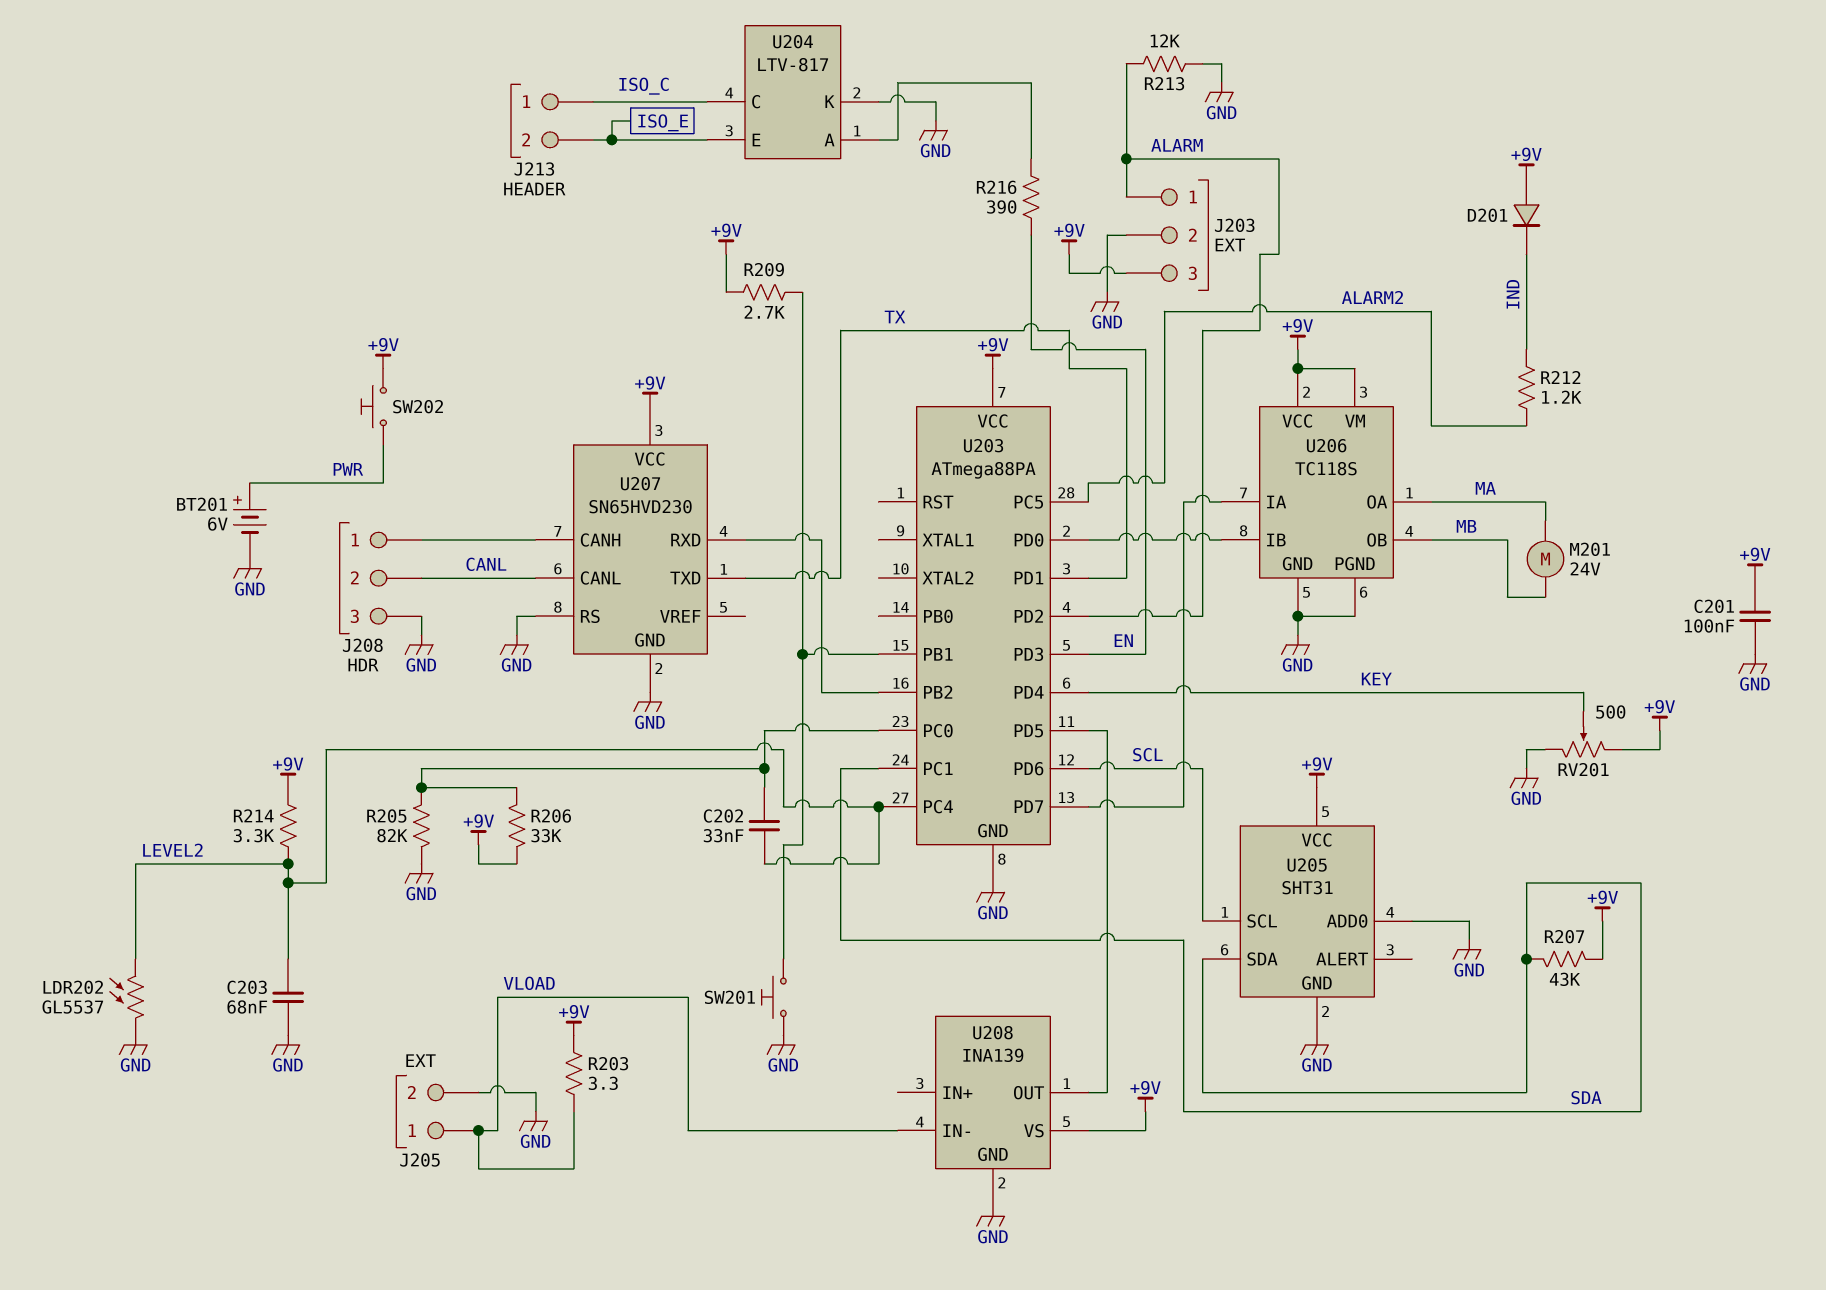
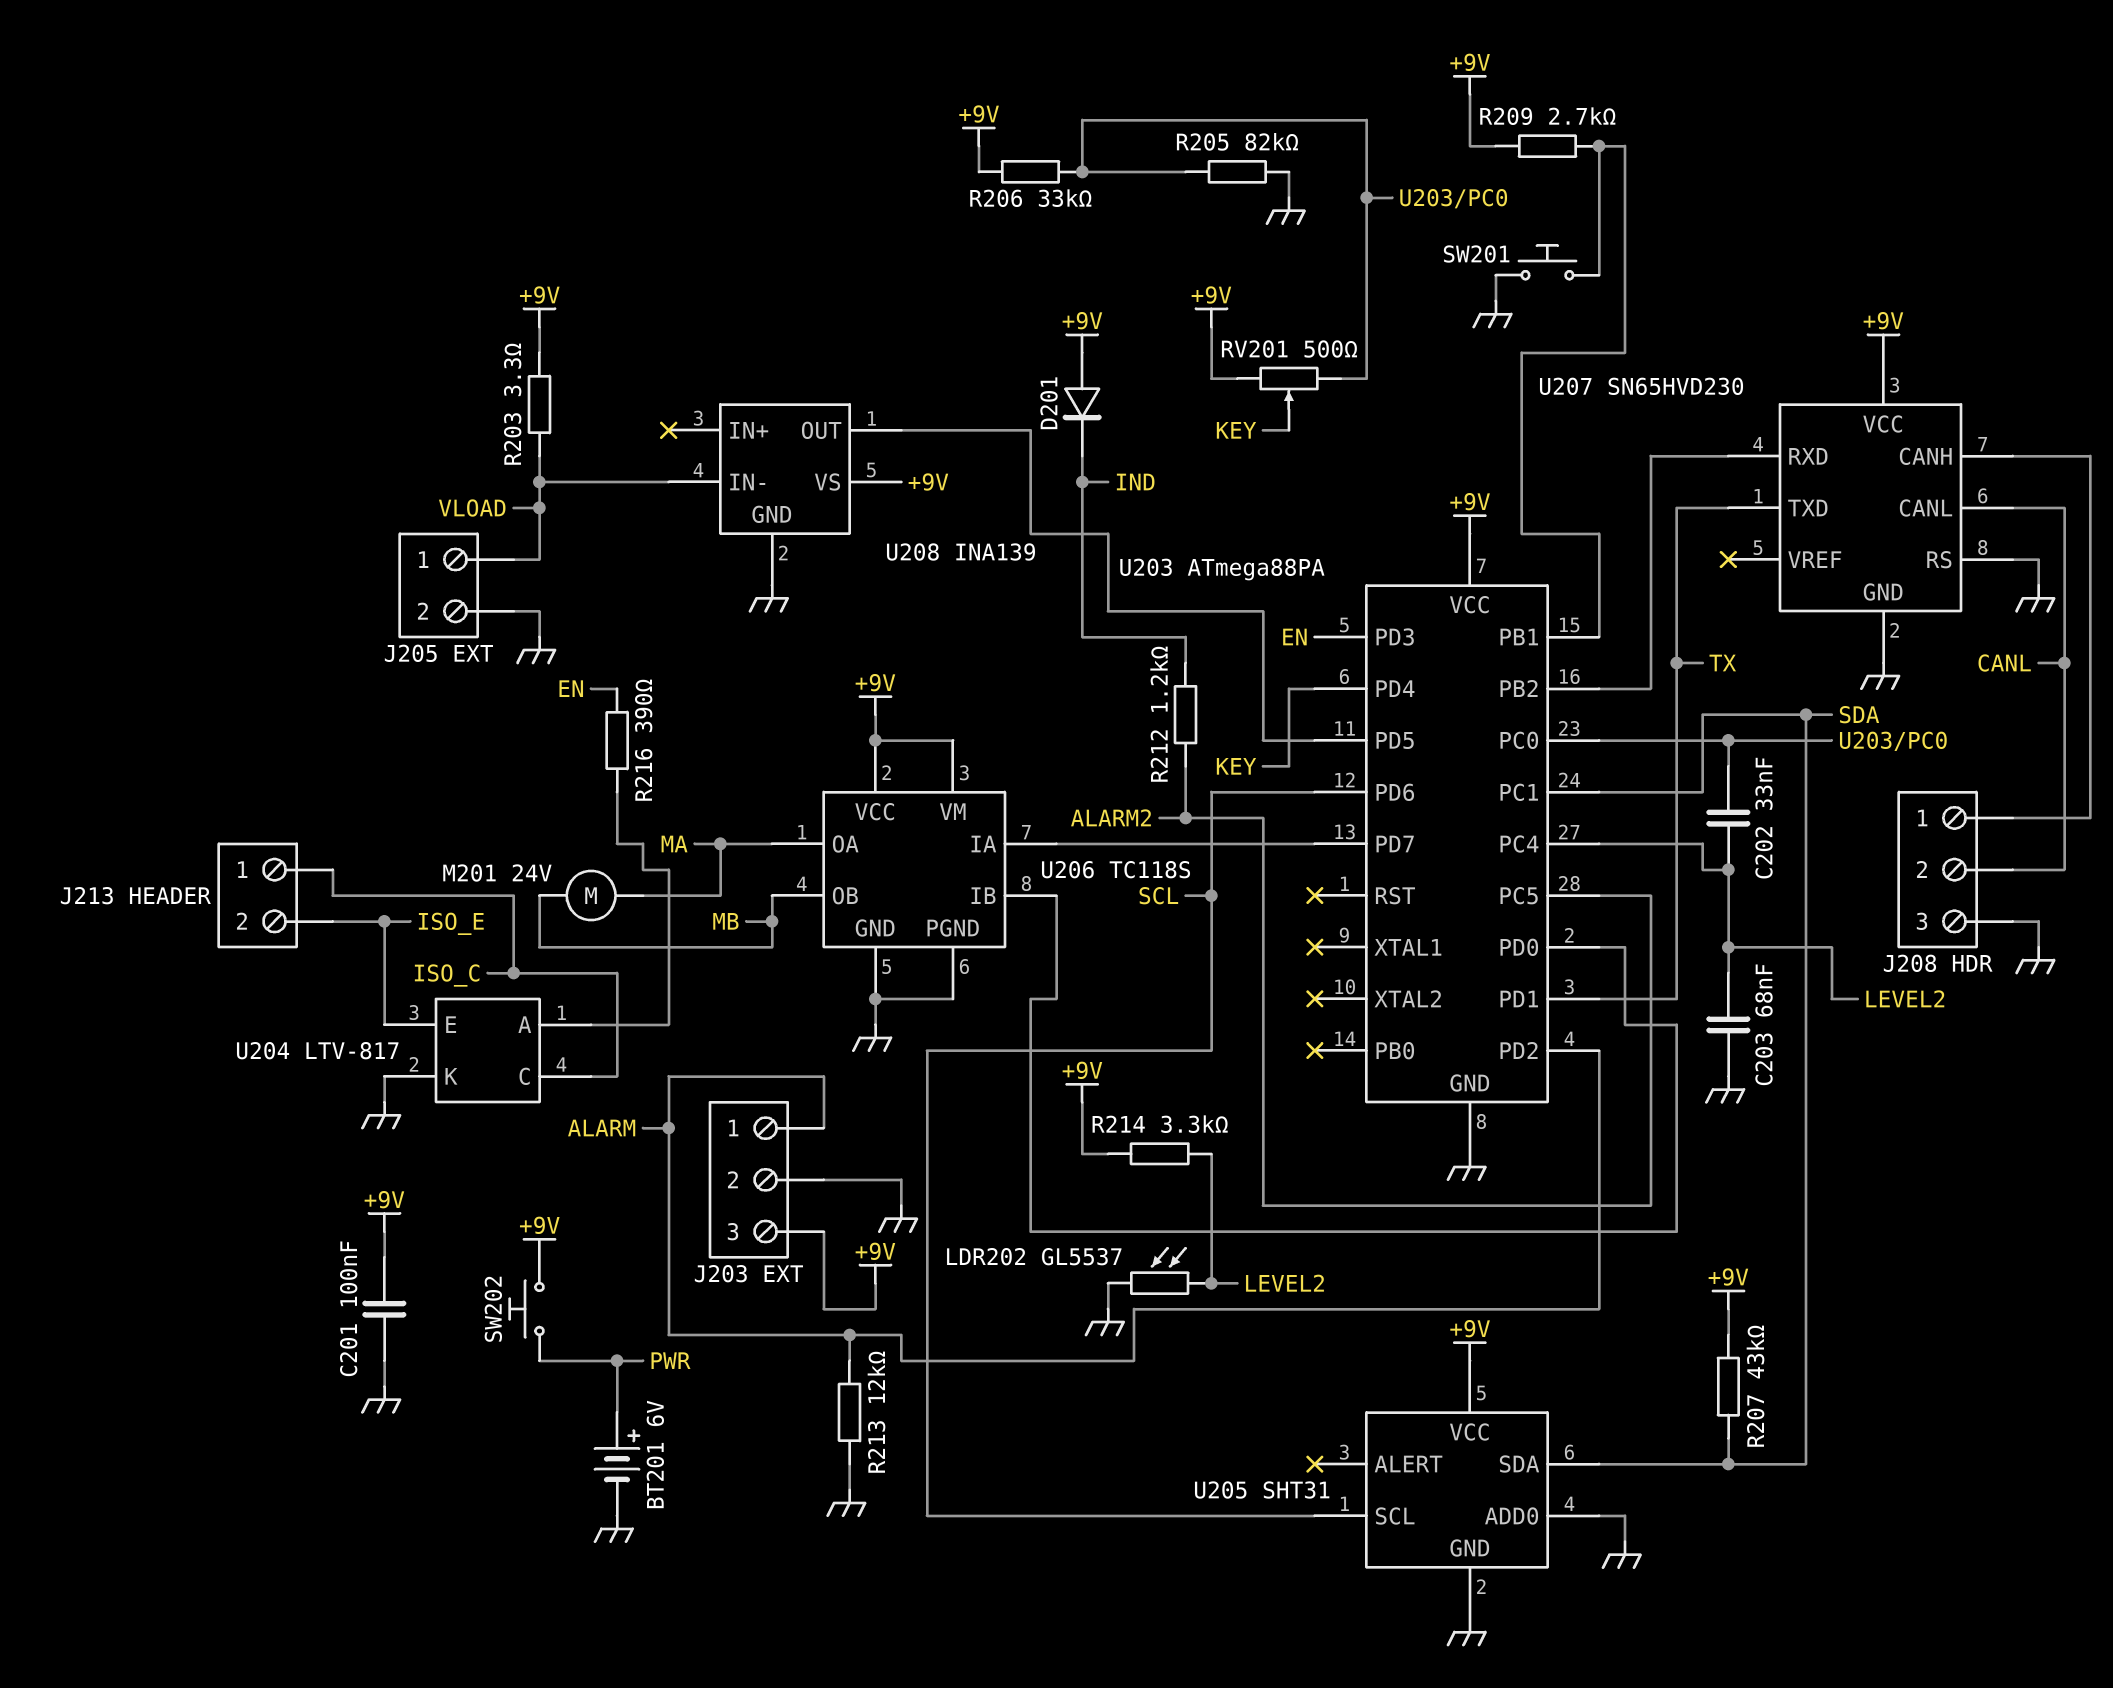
RV201: 500 (+9V, GND, wiper KEY) -> 500 (+9V, U203/PC0, wiper KEY)

